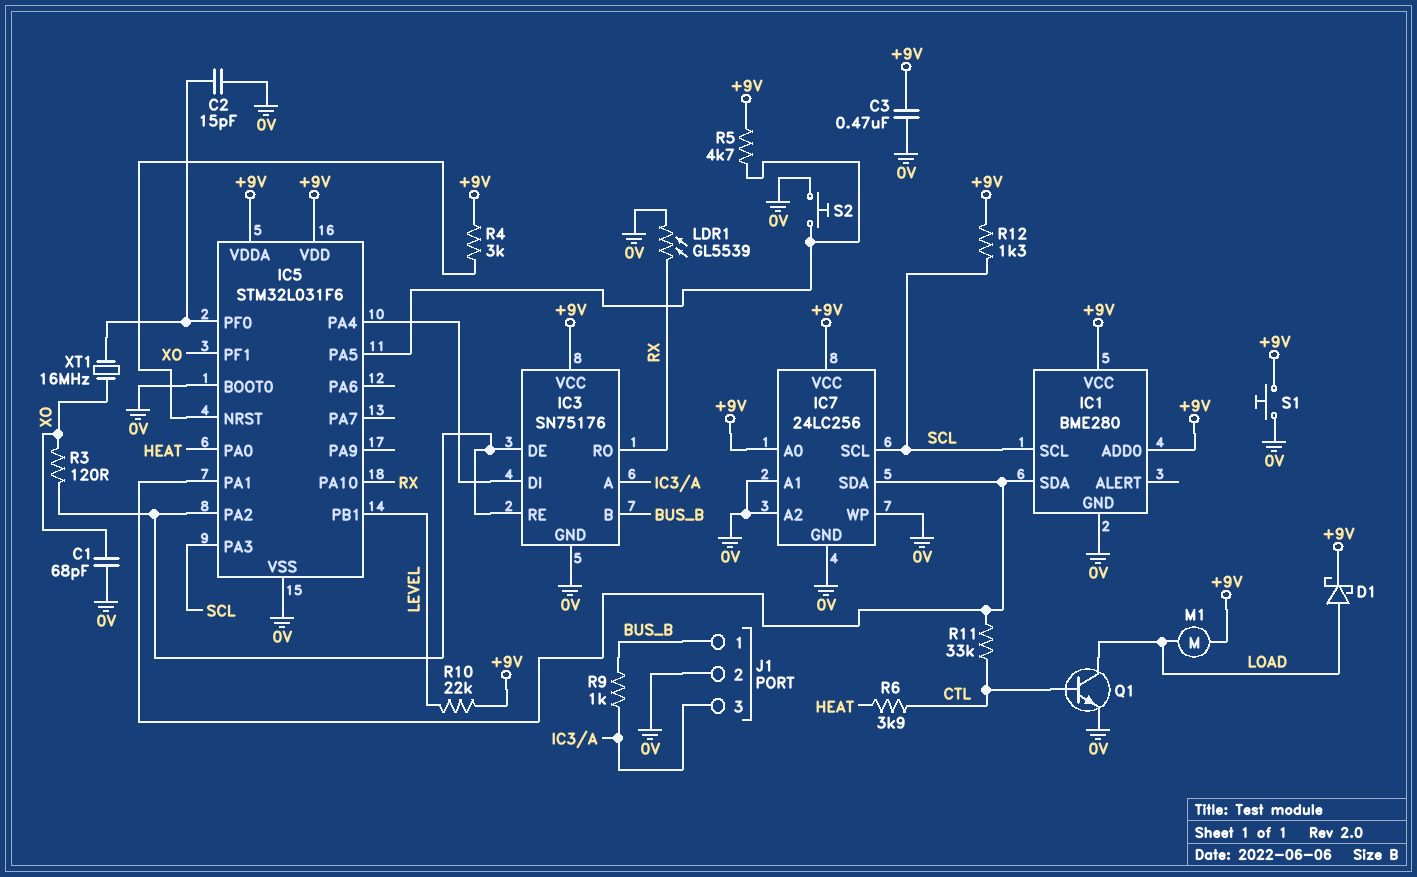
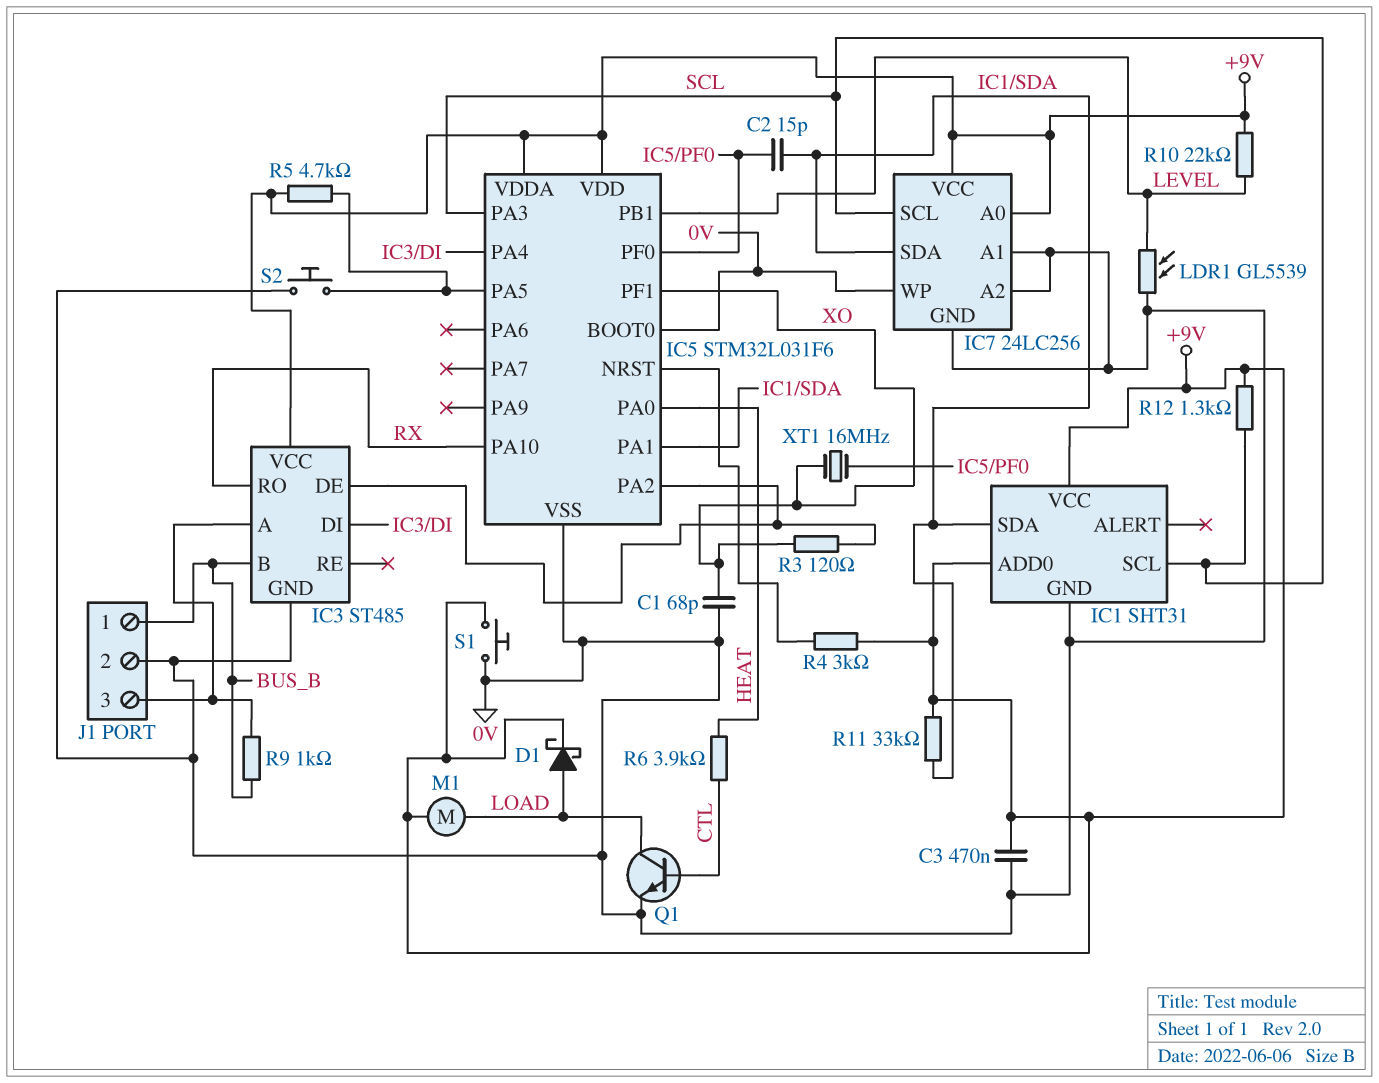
C2: 15pF (0V, IC5/PF0) -> 15pF (IC1/SDA, IC5/PF0)
IC1: BME280 -> SHT31
IC3: SN75176 -> ST485
IC3 pin RE: IC3/DE -> none
LDR1: GL5539 (0V, RX) -> GL5539 (0V, LEVEL)
R11: 33k (CTL, IC1/SDA) -> 33k (+9V, IC1/SDA)

